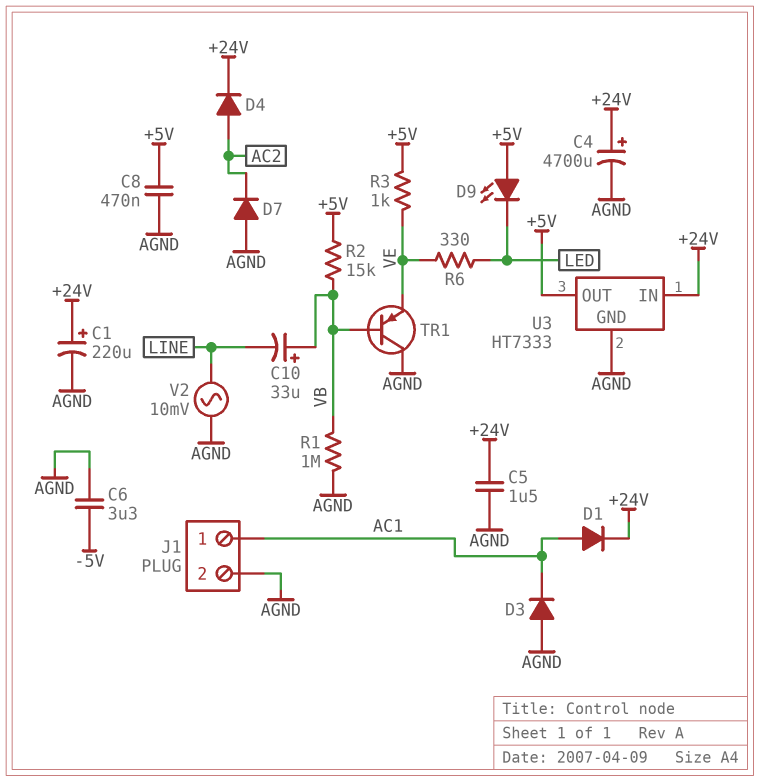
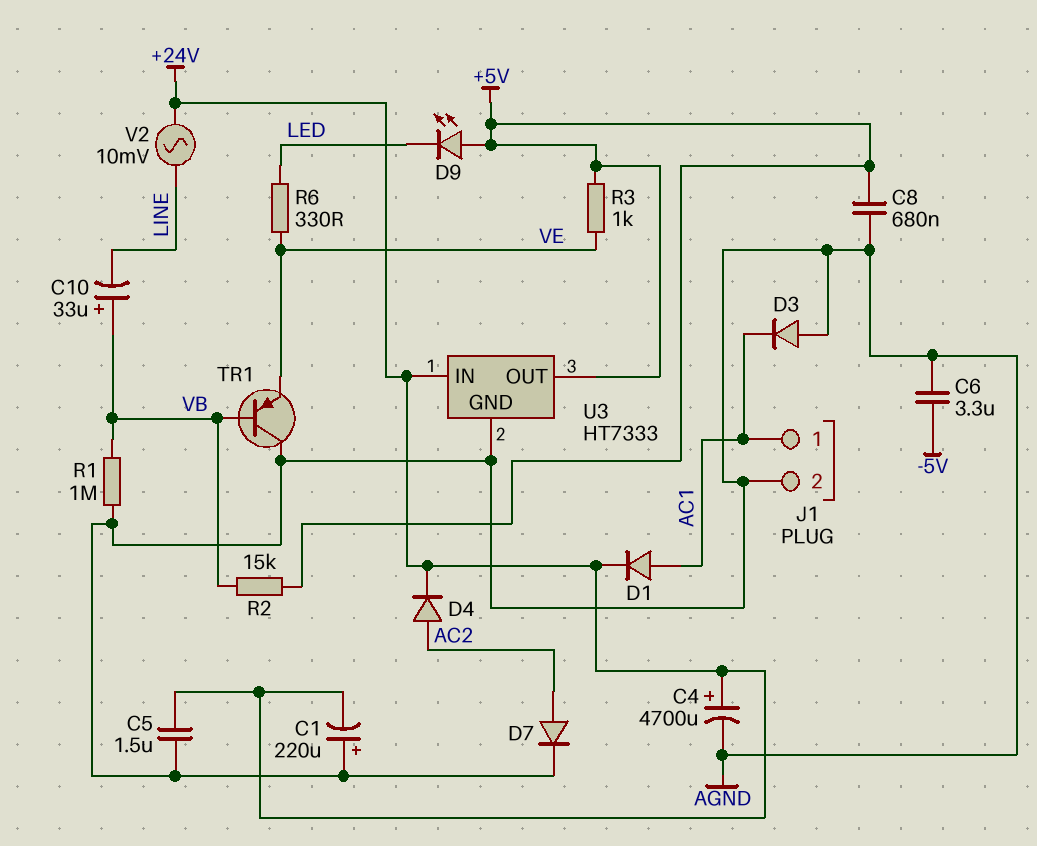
C1: 220uF (plus +24V, minus AGND) -> 220uF (plus AGND, minus +24V)
C8: 470nF (+5V, AGND) -> 680nF (+5V, AGND)
D7: diode (A AGND, K AC2) -> diode (A AC2, K AGND)
V2: AC 10mV (AGND, LINE) -> AC 10mV (+24V, LINE)

